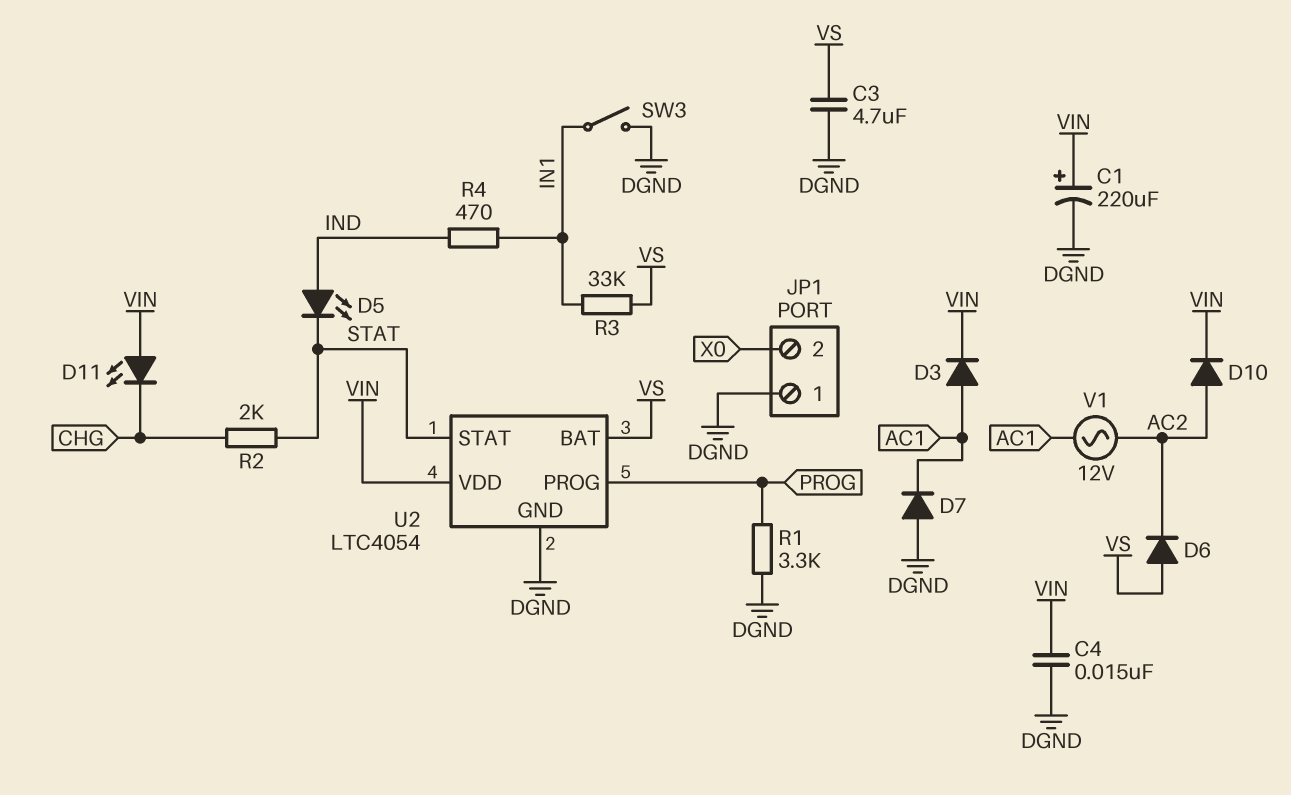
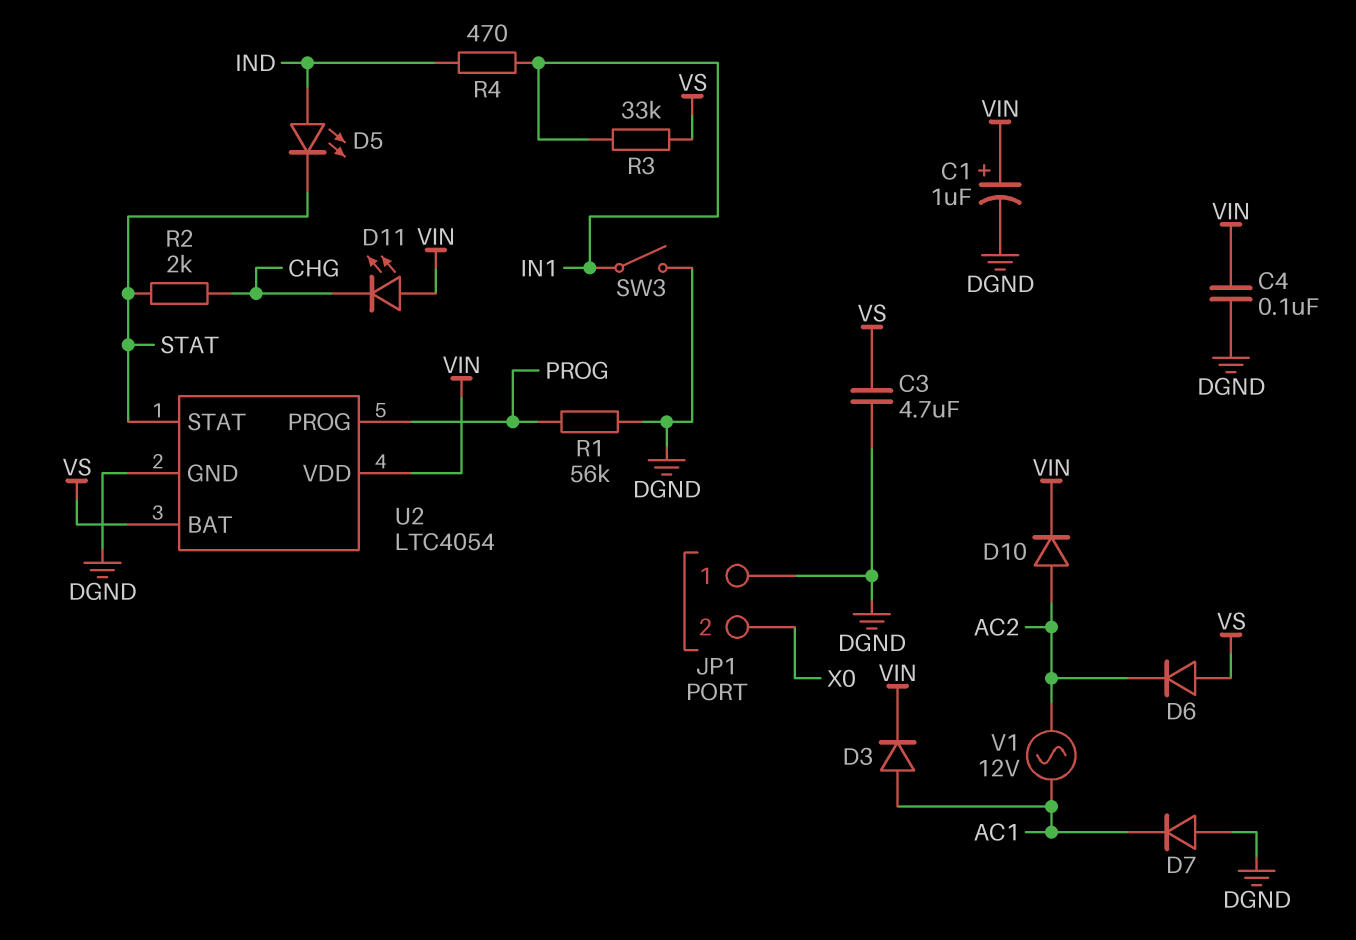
C1: 220uF (plus VIN, minus DGND) -> 1uF (plus VIN, minus DGND)
C4: 15nF (DGND, VIN) -> 100nF (DGND, VIN)
R1: 3.3k (DGND, PROG) -> 56k (DGND, PROG)

